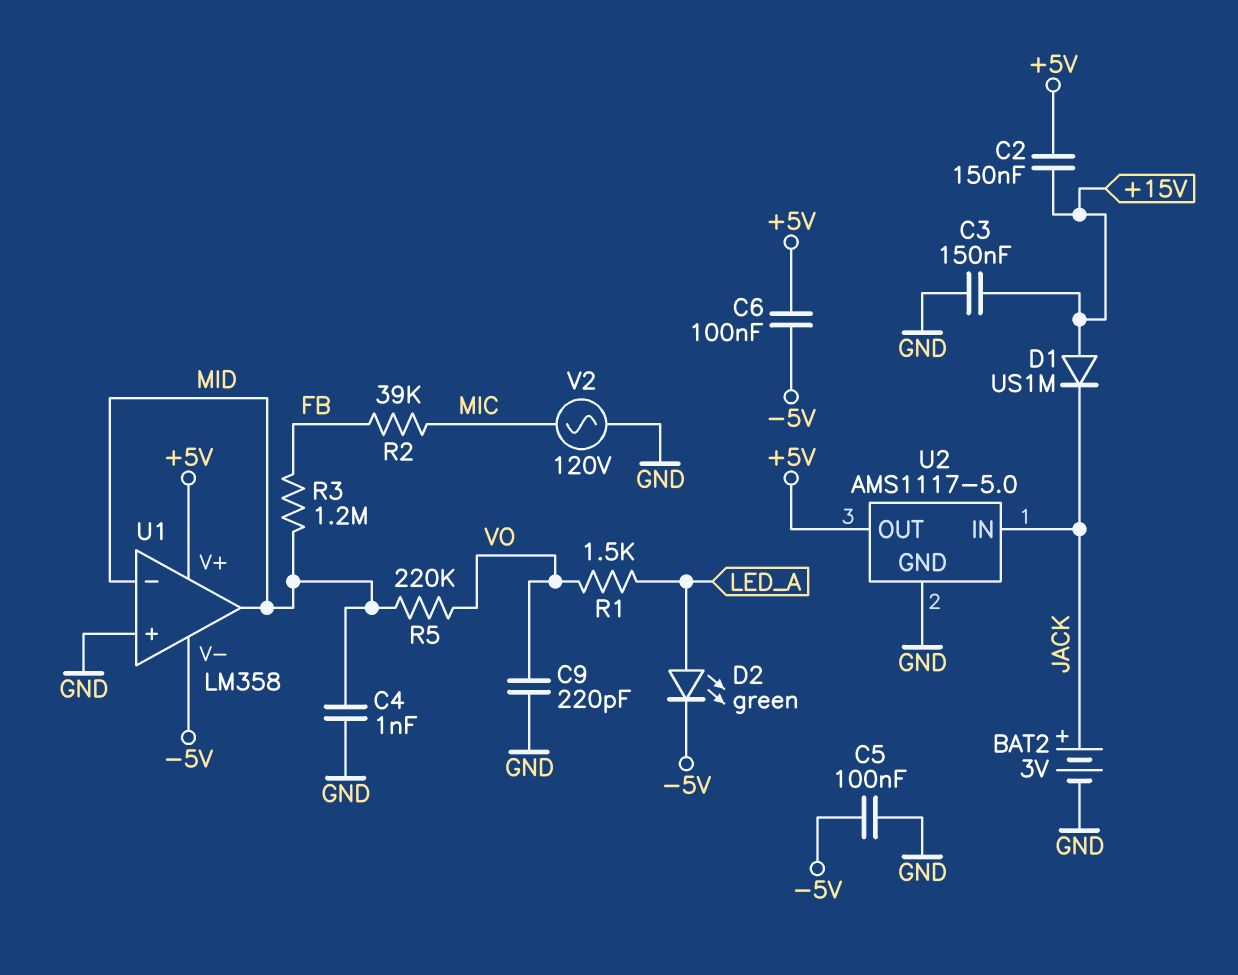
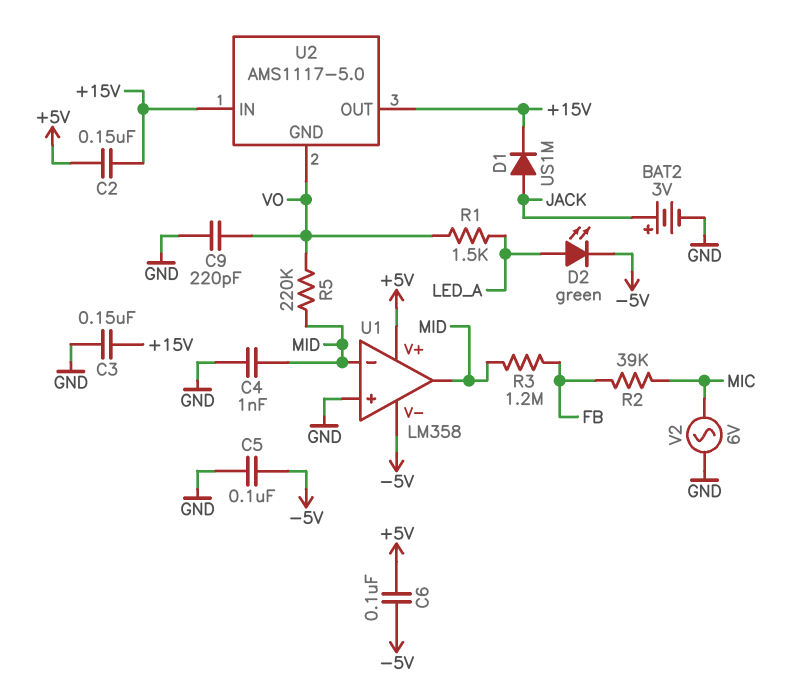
D1: diode US1M (A +15V, K JACK) -> diode US1M (A JACK, K +15V)
U2 pin GND: GND -> VO
U2 pin IN: JACK -> +15V
U2 pin OUT: +5V -> +15V
V2: AC 120V (GND, MIC) -> AC 6V (GND, MIC)

